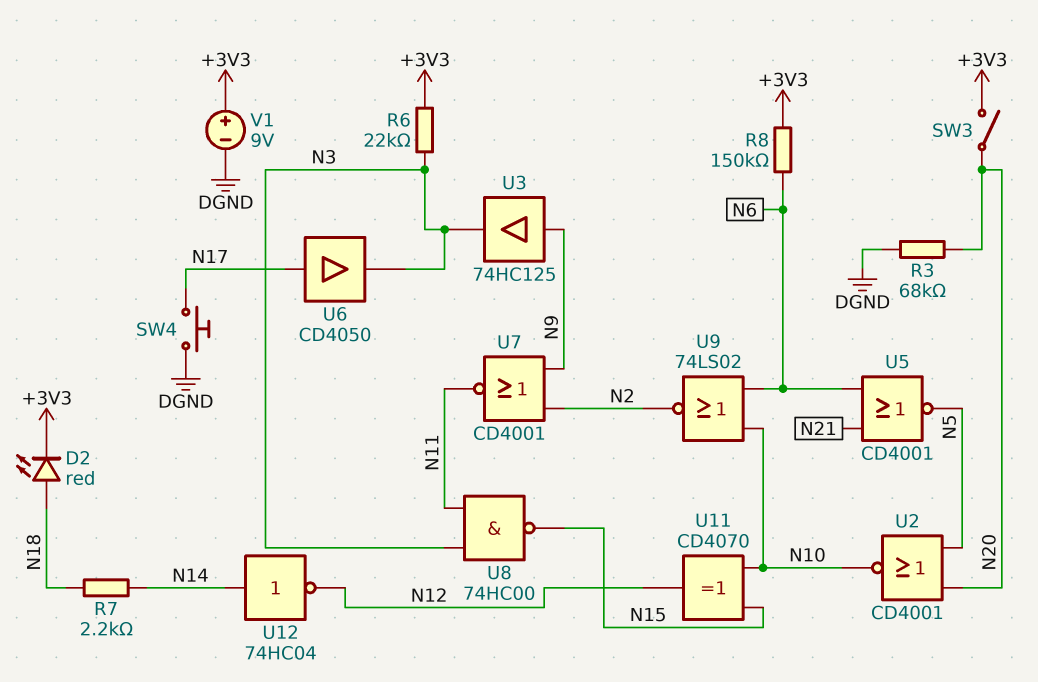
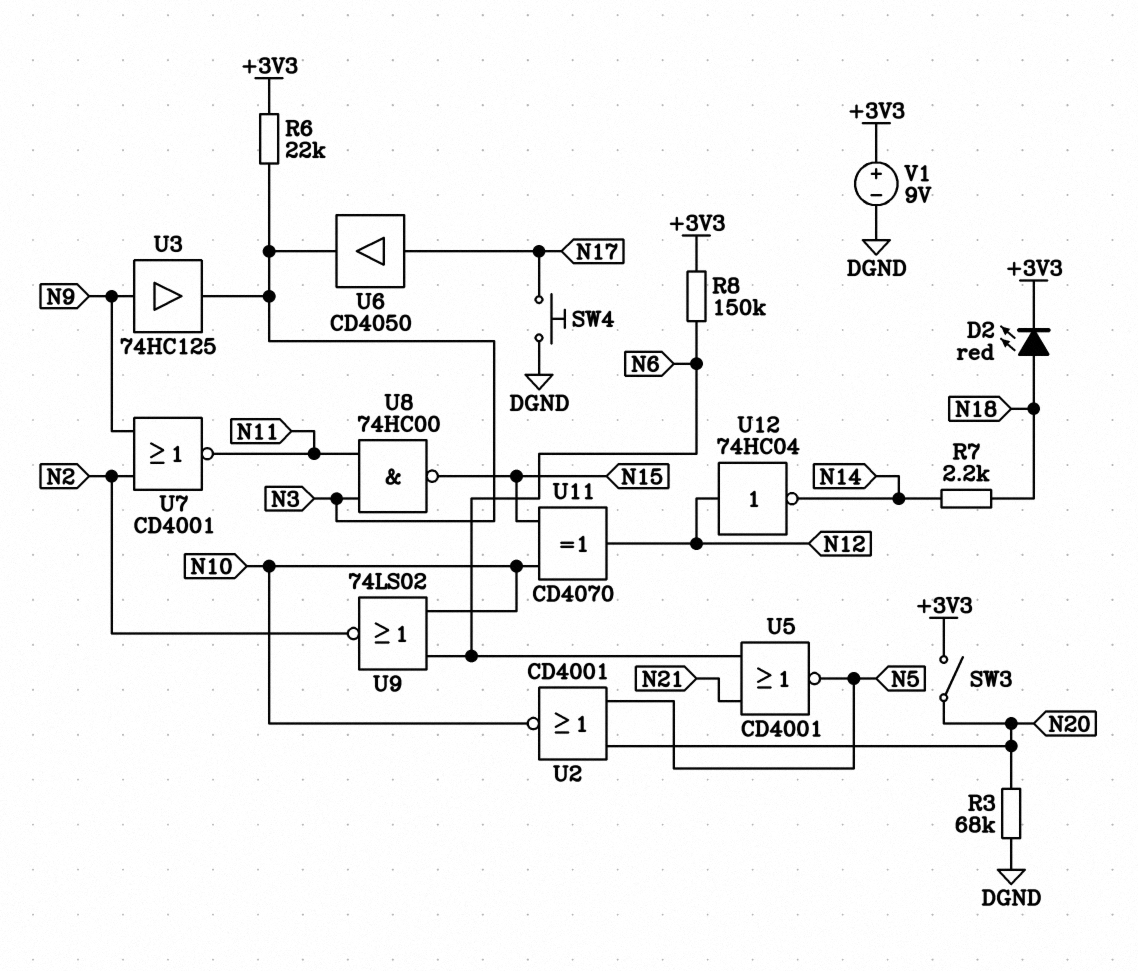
U12: NOT 74HC04 (in N14, out N12) -> NOT 74HC04 (in N12, out N14)

